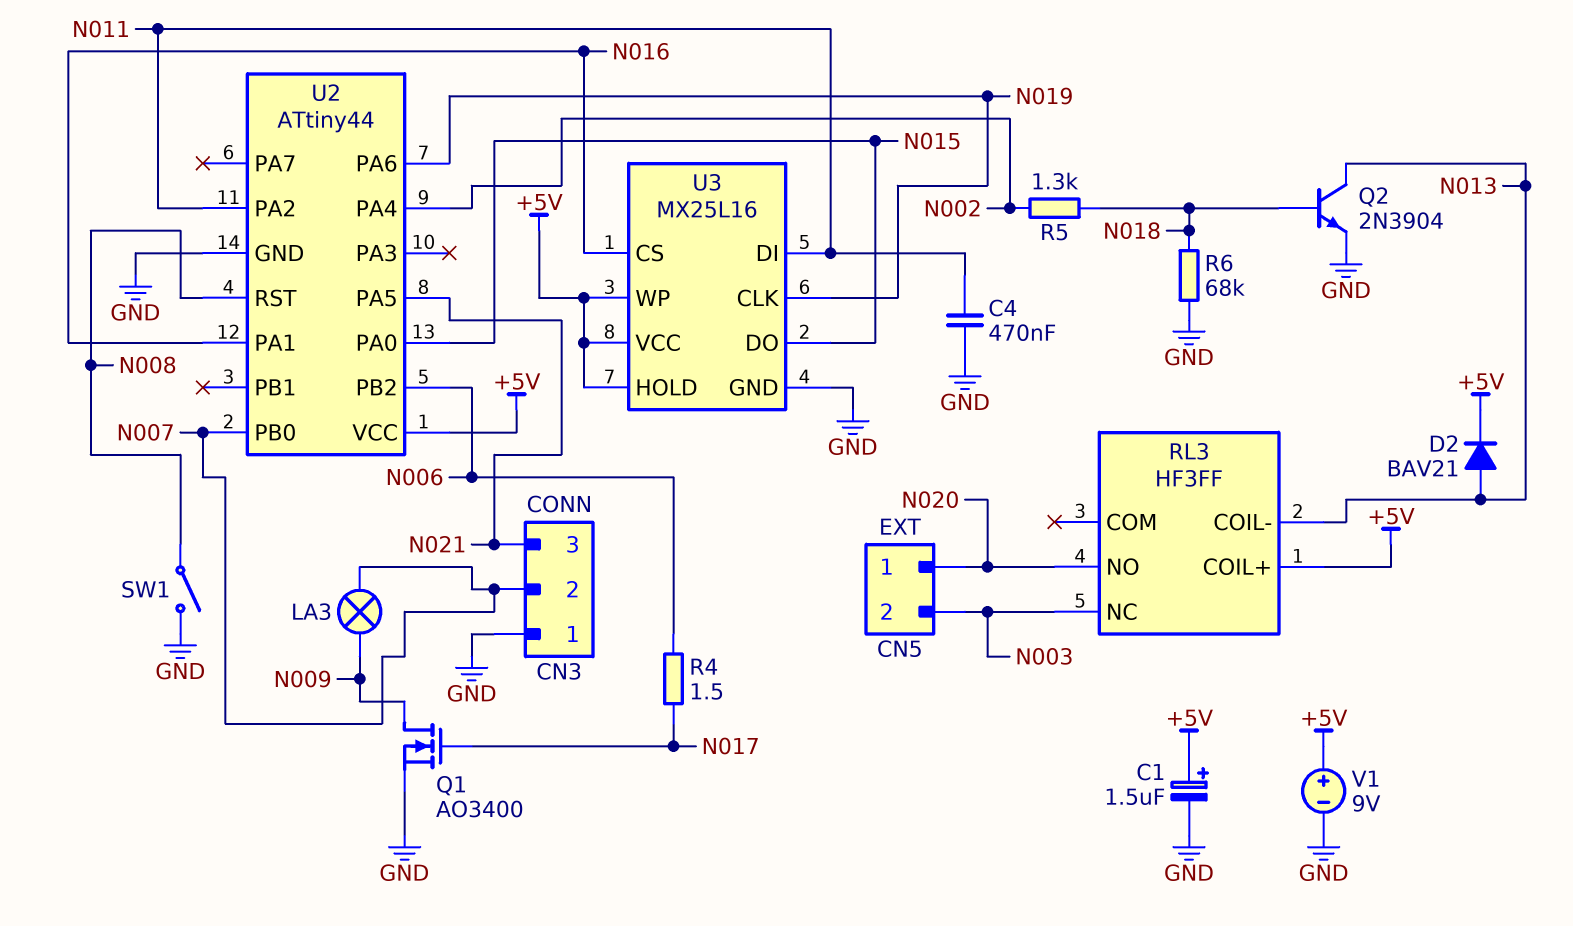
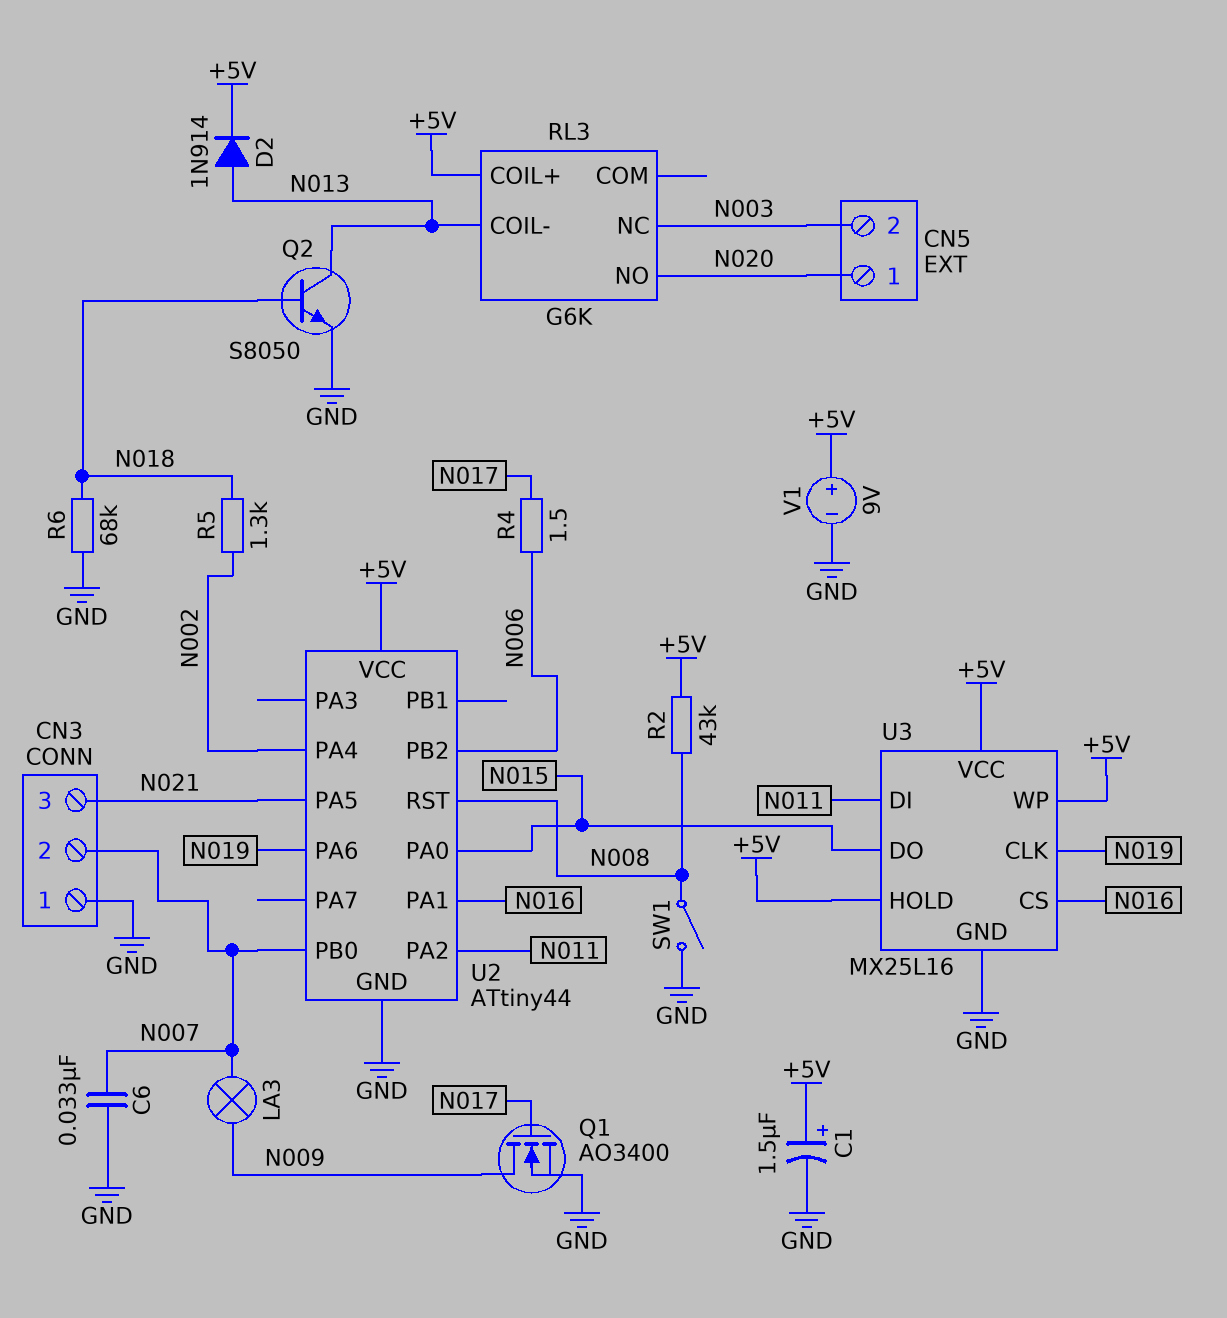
C4: 470nF (GND, N011) -> none
C6: none -> 33nF (GND, N007)
D2: diode BAV21 (A N013, K +5V) -> diode 1N914 (A N013, K +5V)
Q2: NPN 2N3904 (B N018, C N013, E GND) -> NPN S8050 (B N018, C N013, E GND)
R2: none -> 43k (+5V, N008)
RL3: HF3FF -> G6K

